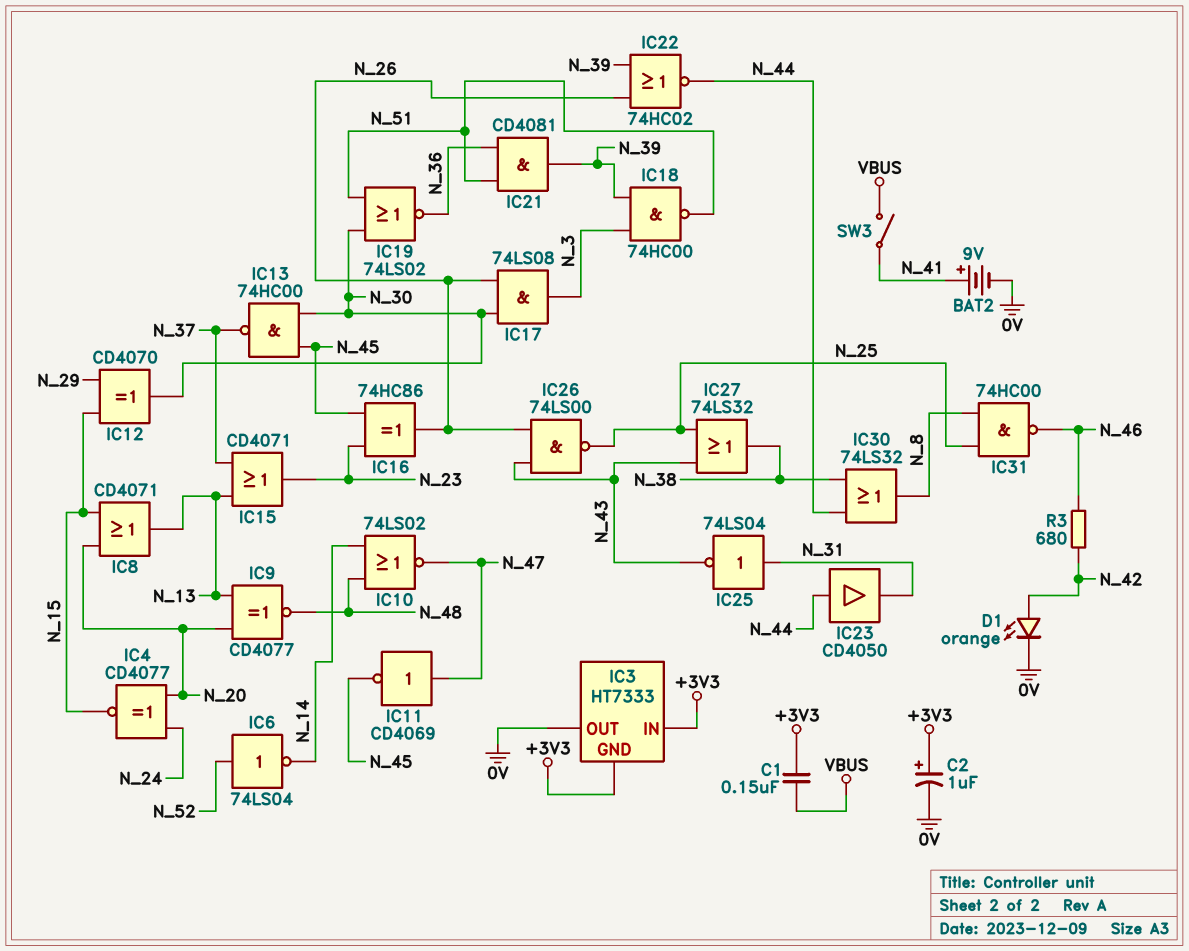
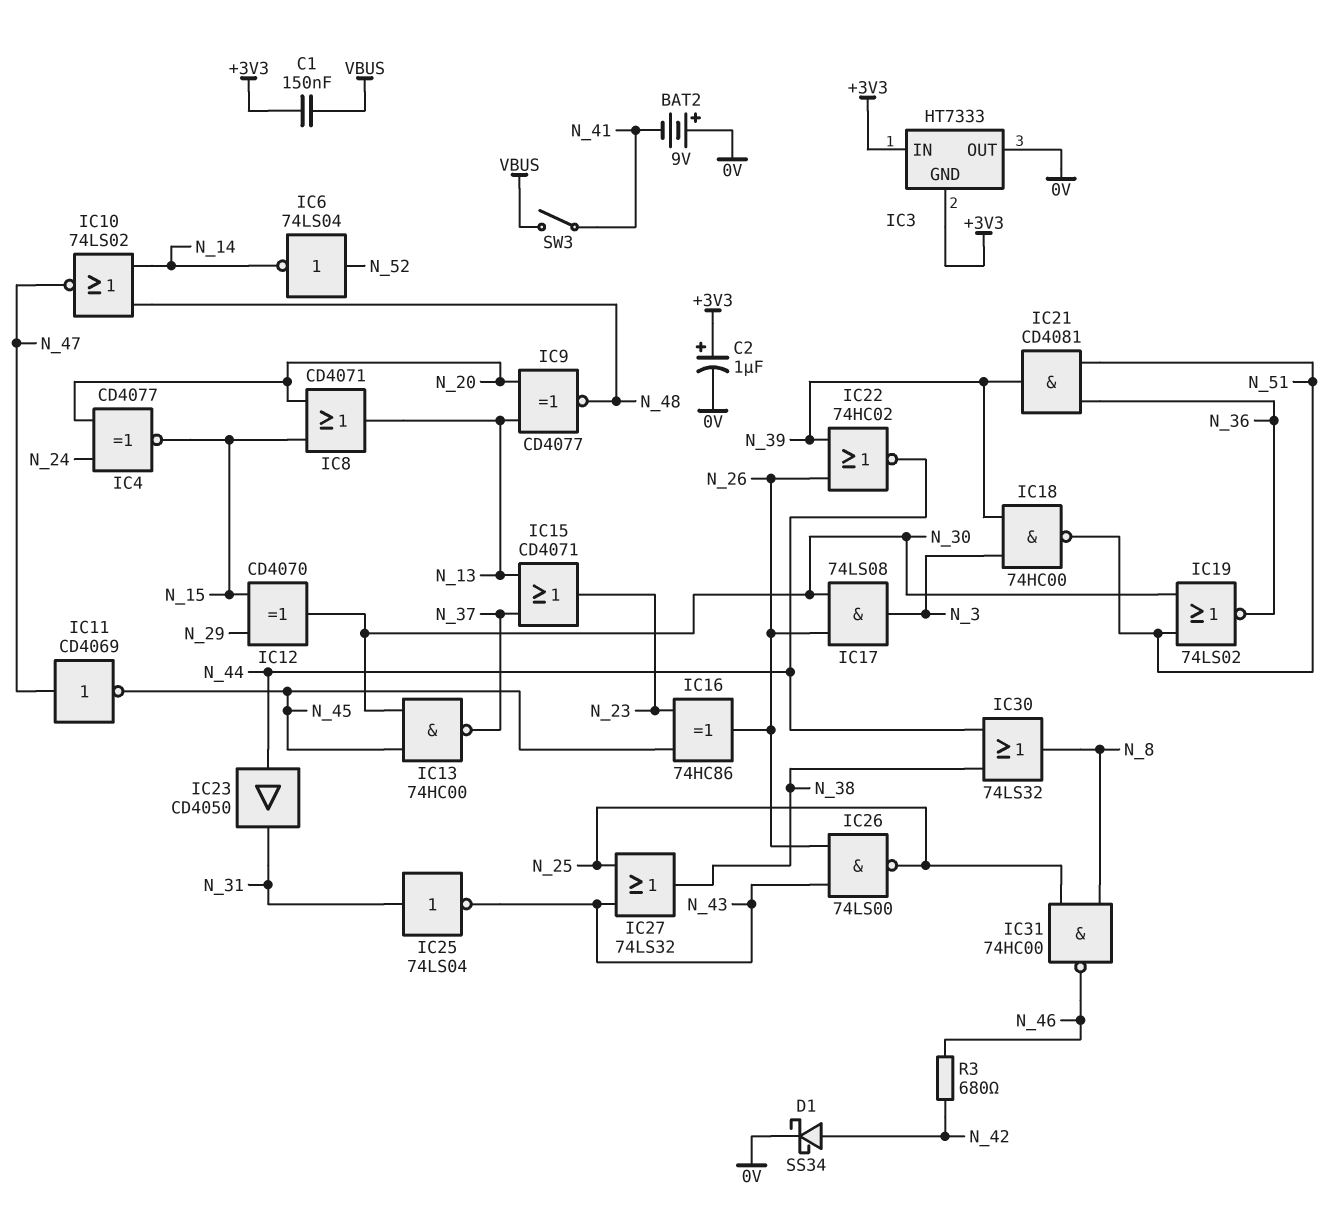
BAT2: 9V (plus N_41, minus 0V) -> 9V (plus 0V, minus N_41)
D1: LED orange (A N_42, K 0V) -> schottky SS34 (A N_42, K 0V)

